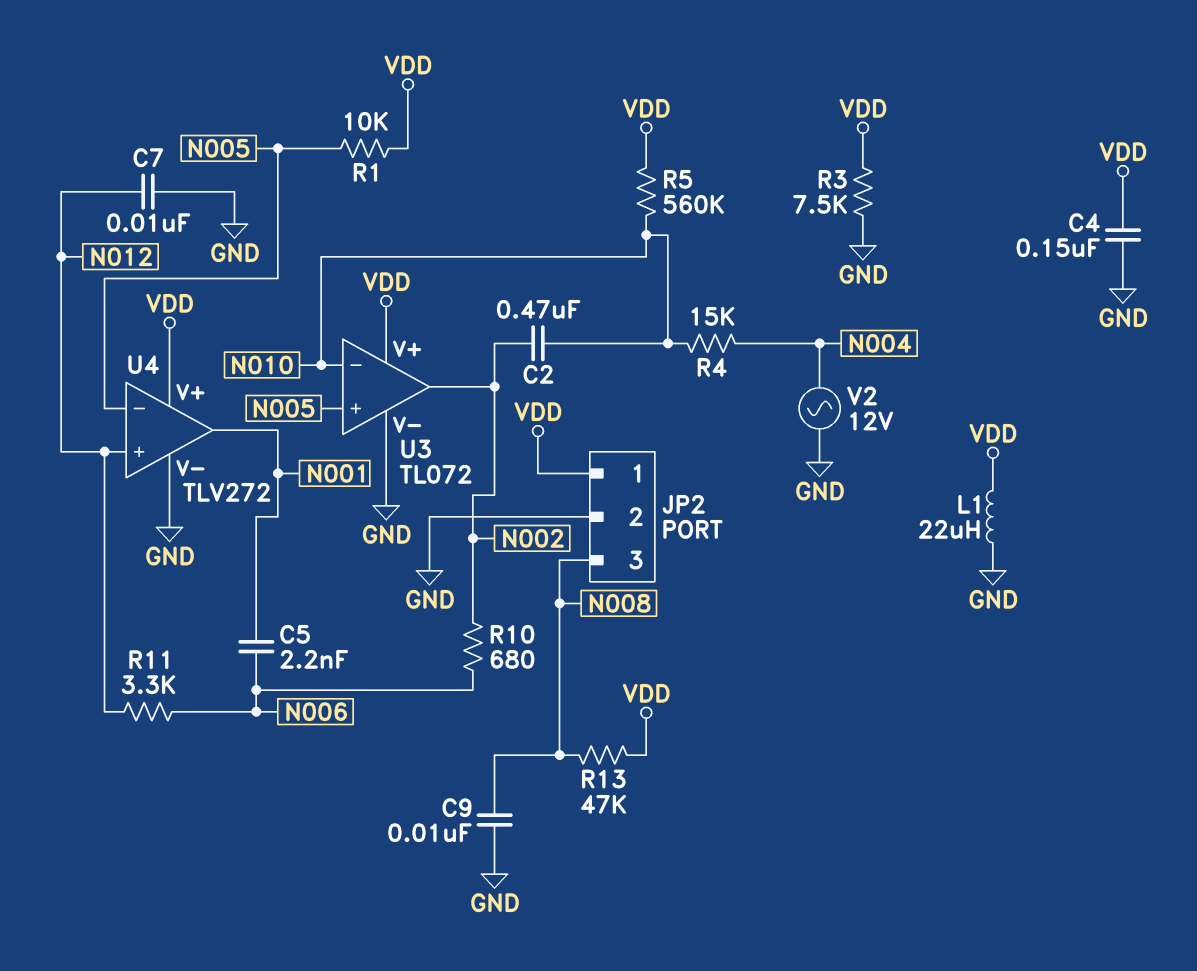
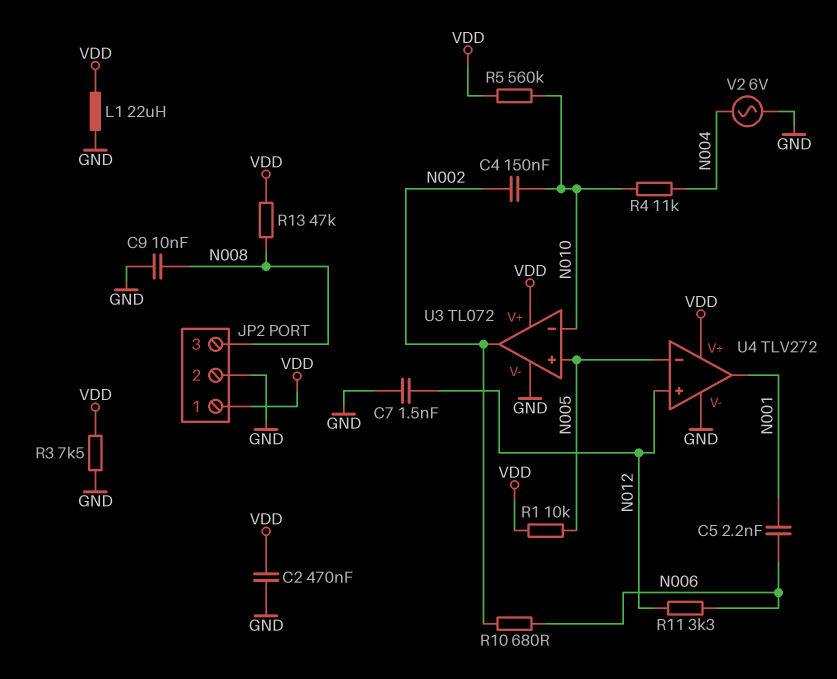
C2: 470nF (N002, N010) -> 470nF (GND, VDD)
C4: 150nF (GND, VDD) -> 150nF (N002, N010)
C7: 10nF (GND, N012) -> 1.5nF (GND, N012)
R4: 15k (N004, N010) -> 11k (N004, N010)
V2: AC 12V (GND, N004) -> AC 6V (GND, N004)

